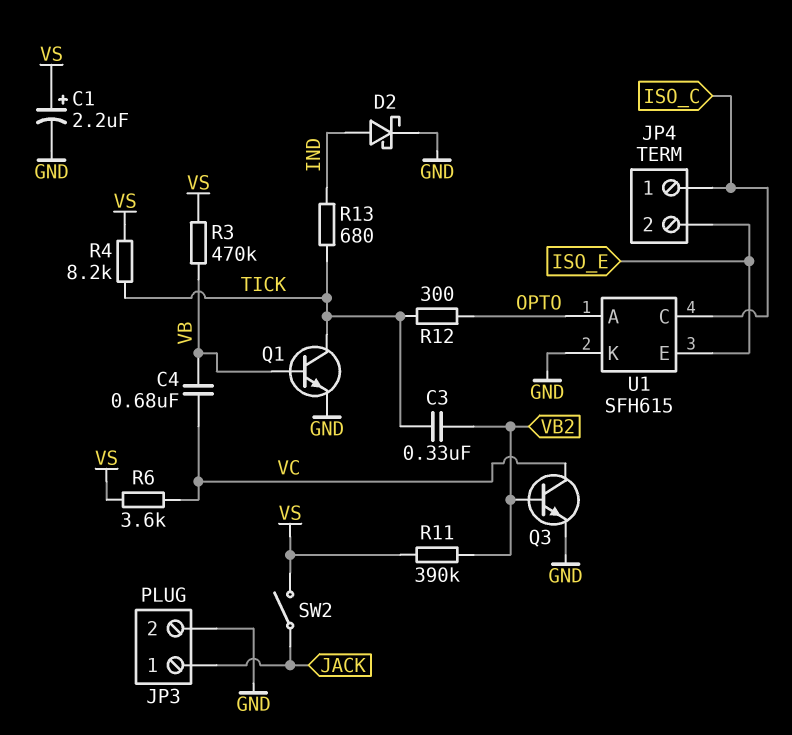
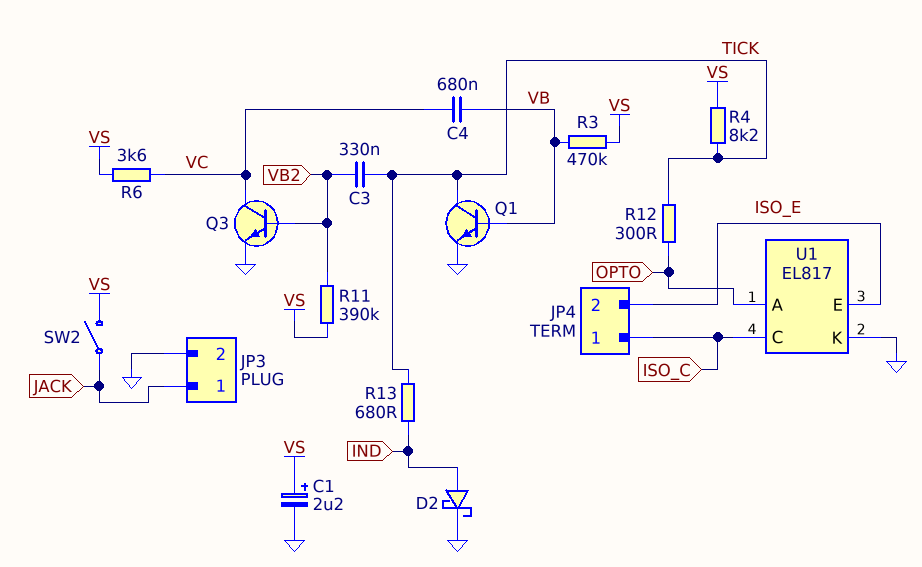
U1: SFH615 -> EL817

